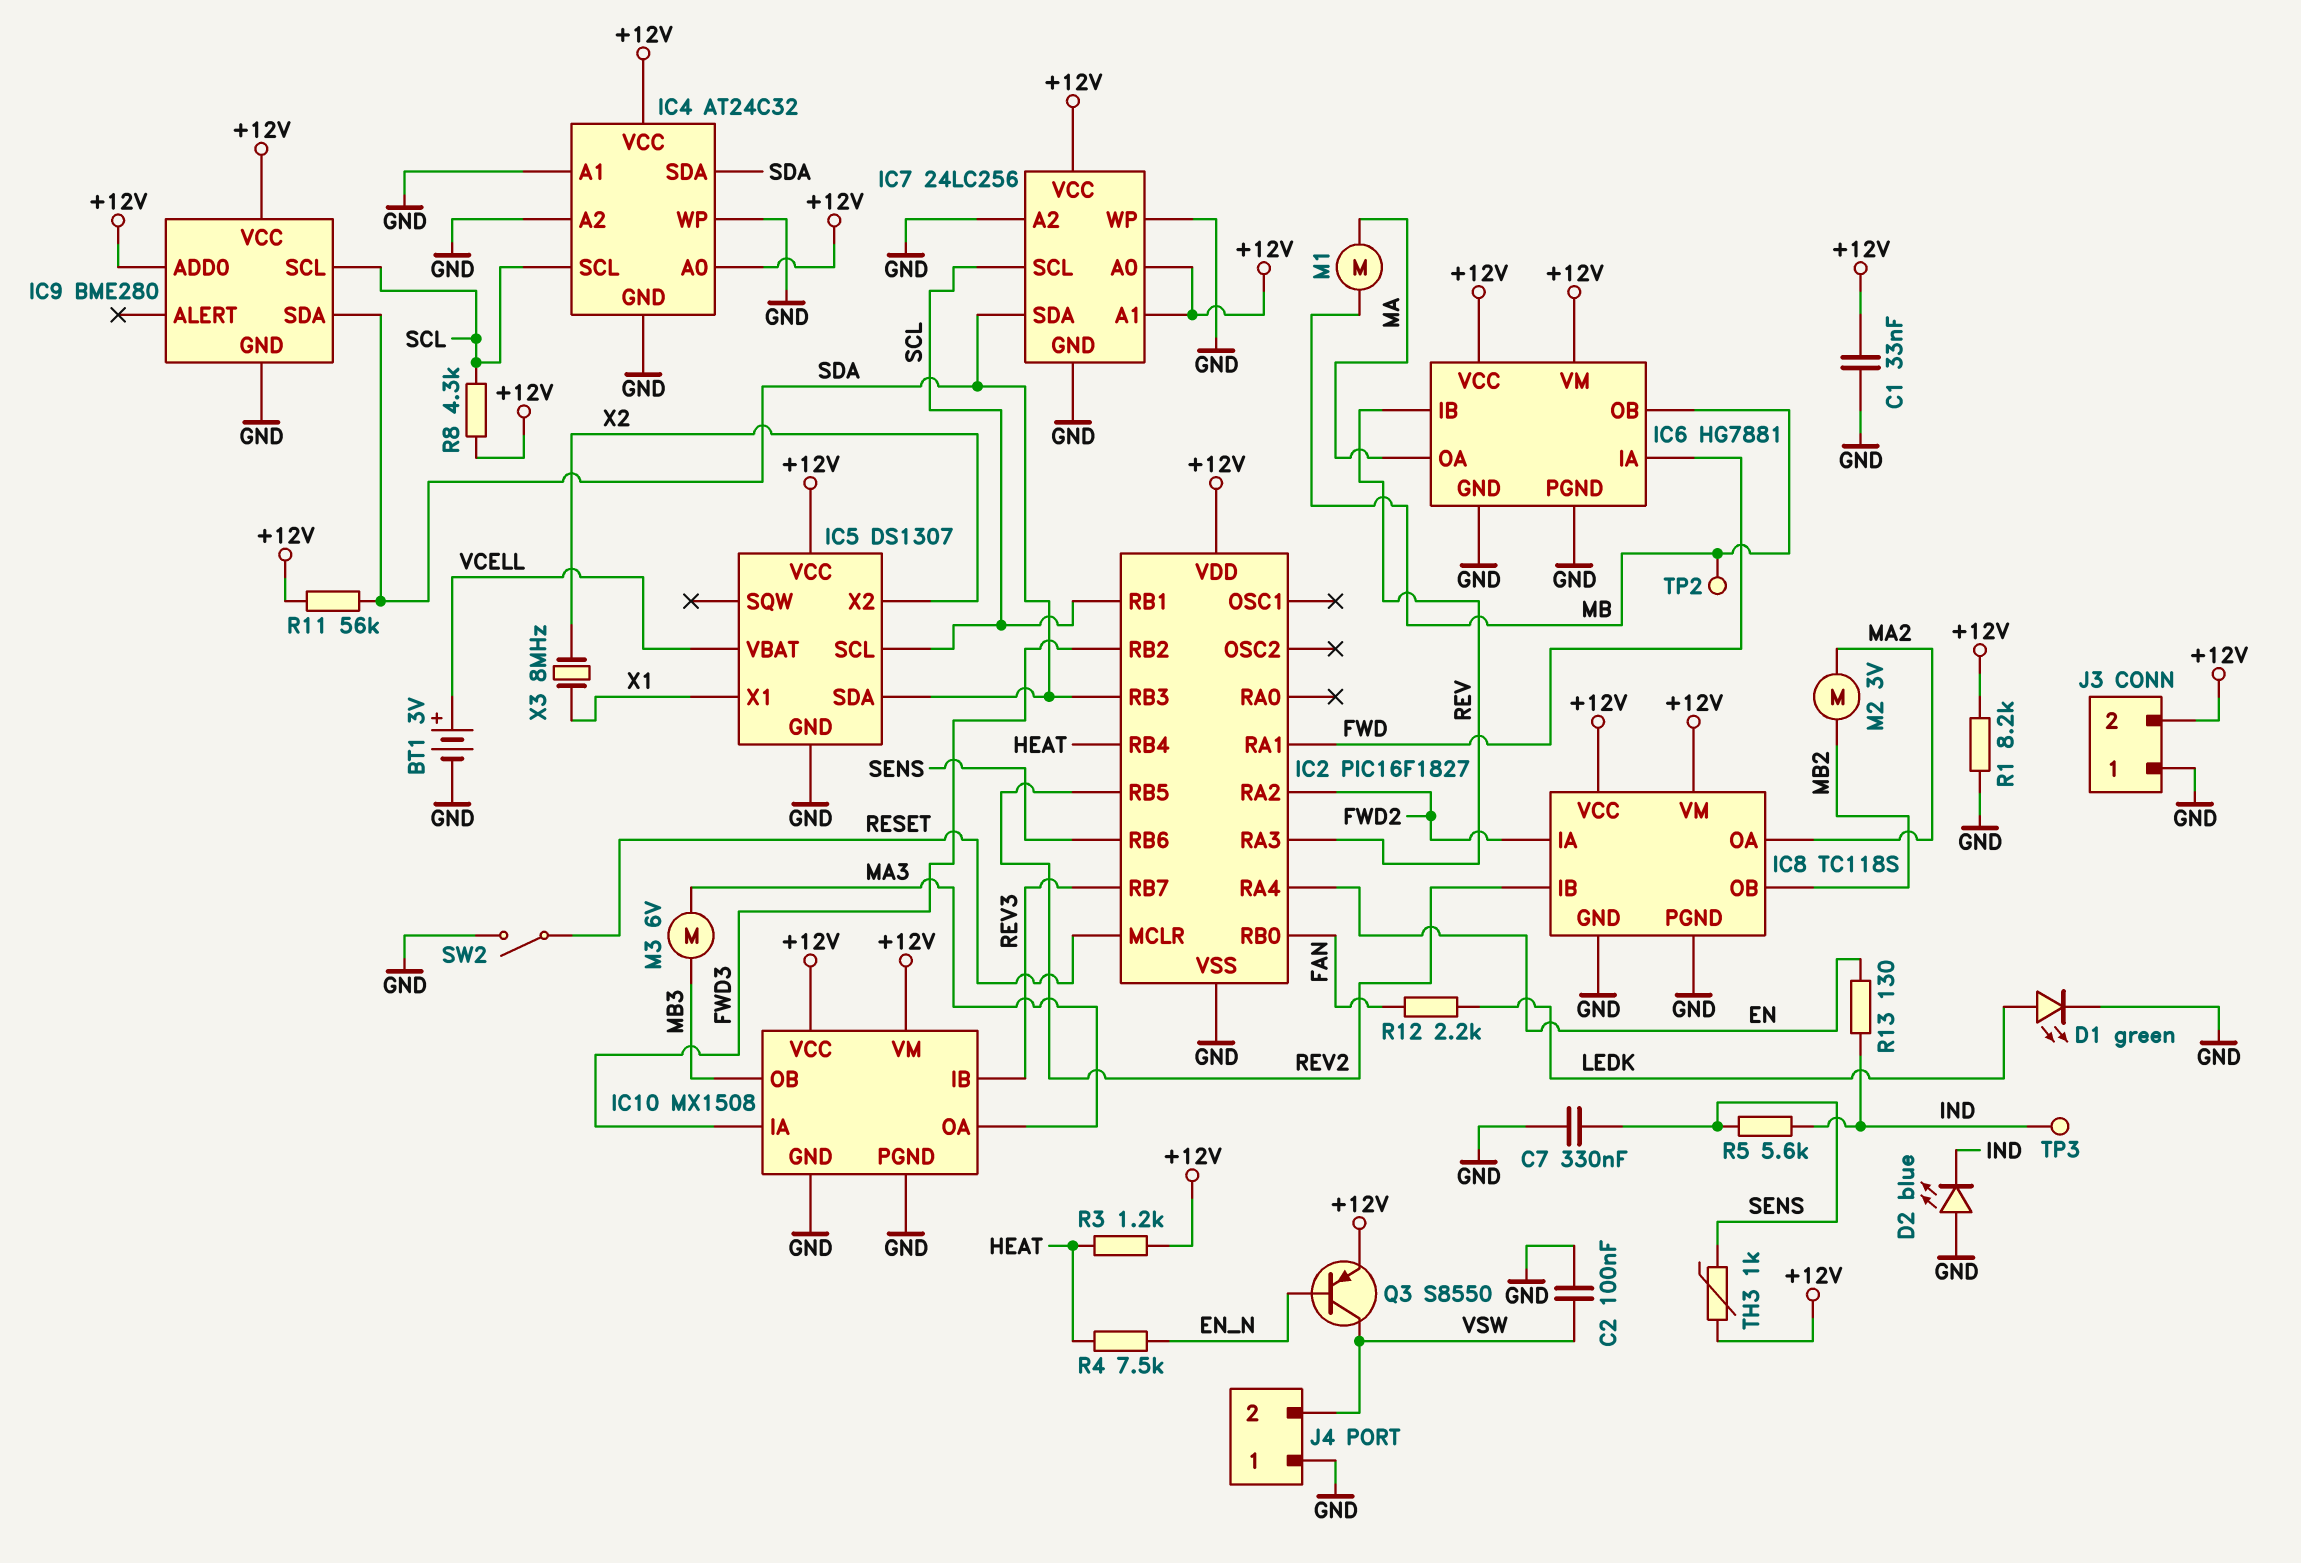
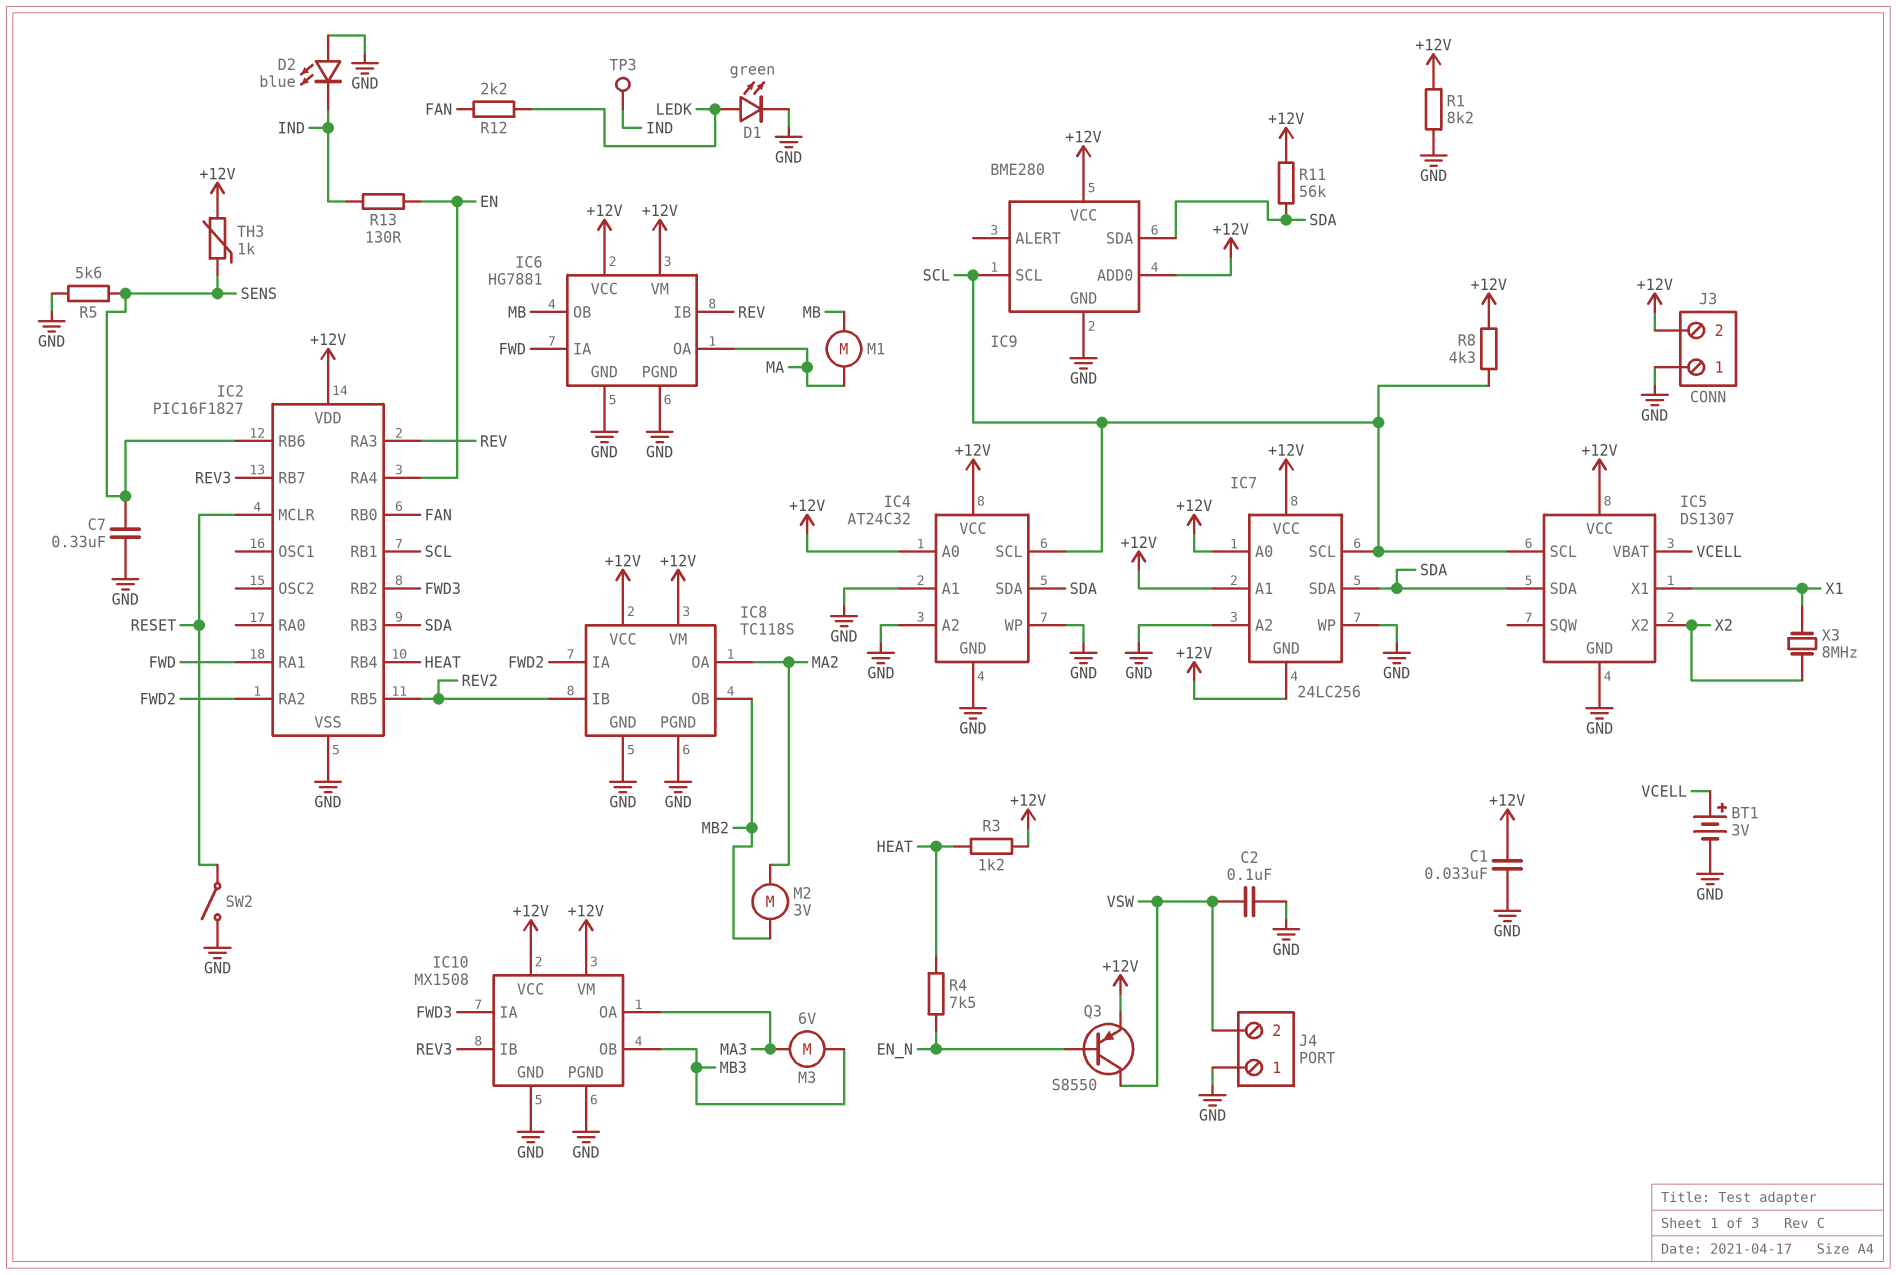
IC7 pin GND: GND -> +12V
R5: 5.6k (IND, SENS) -> 5.6k (GND, SENS)
TP2: test point (MB) -> none

